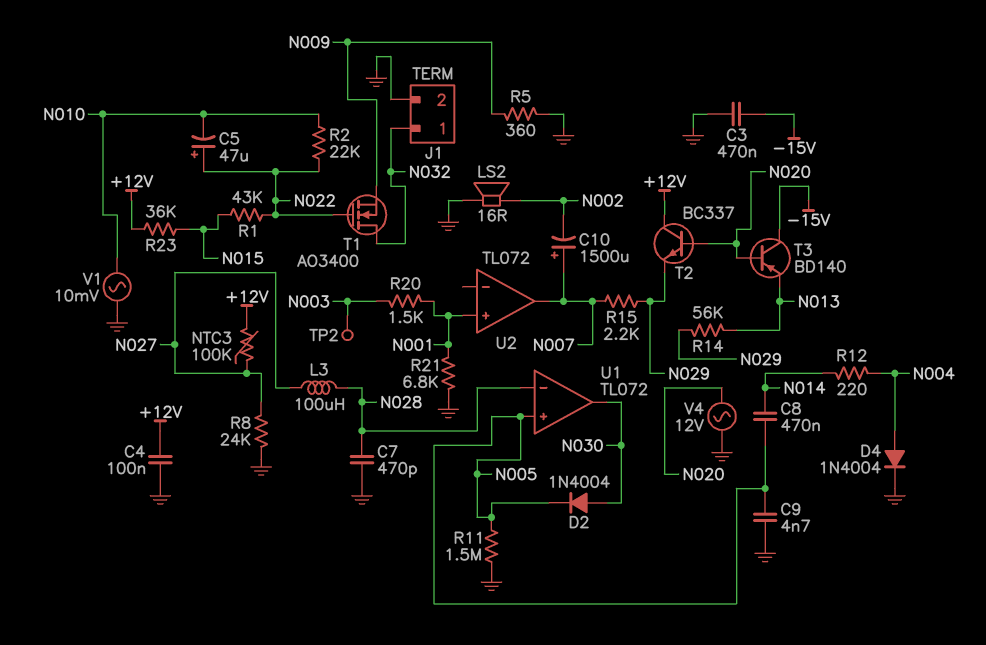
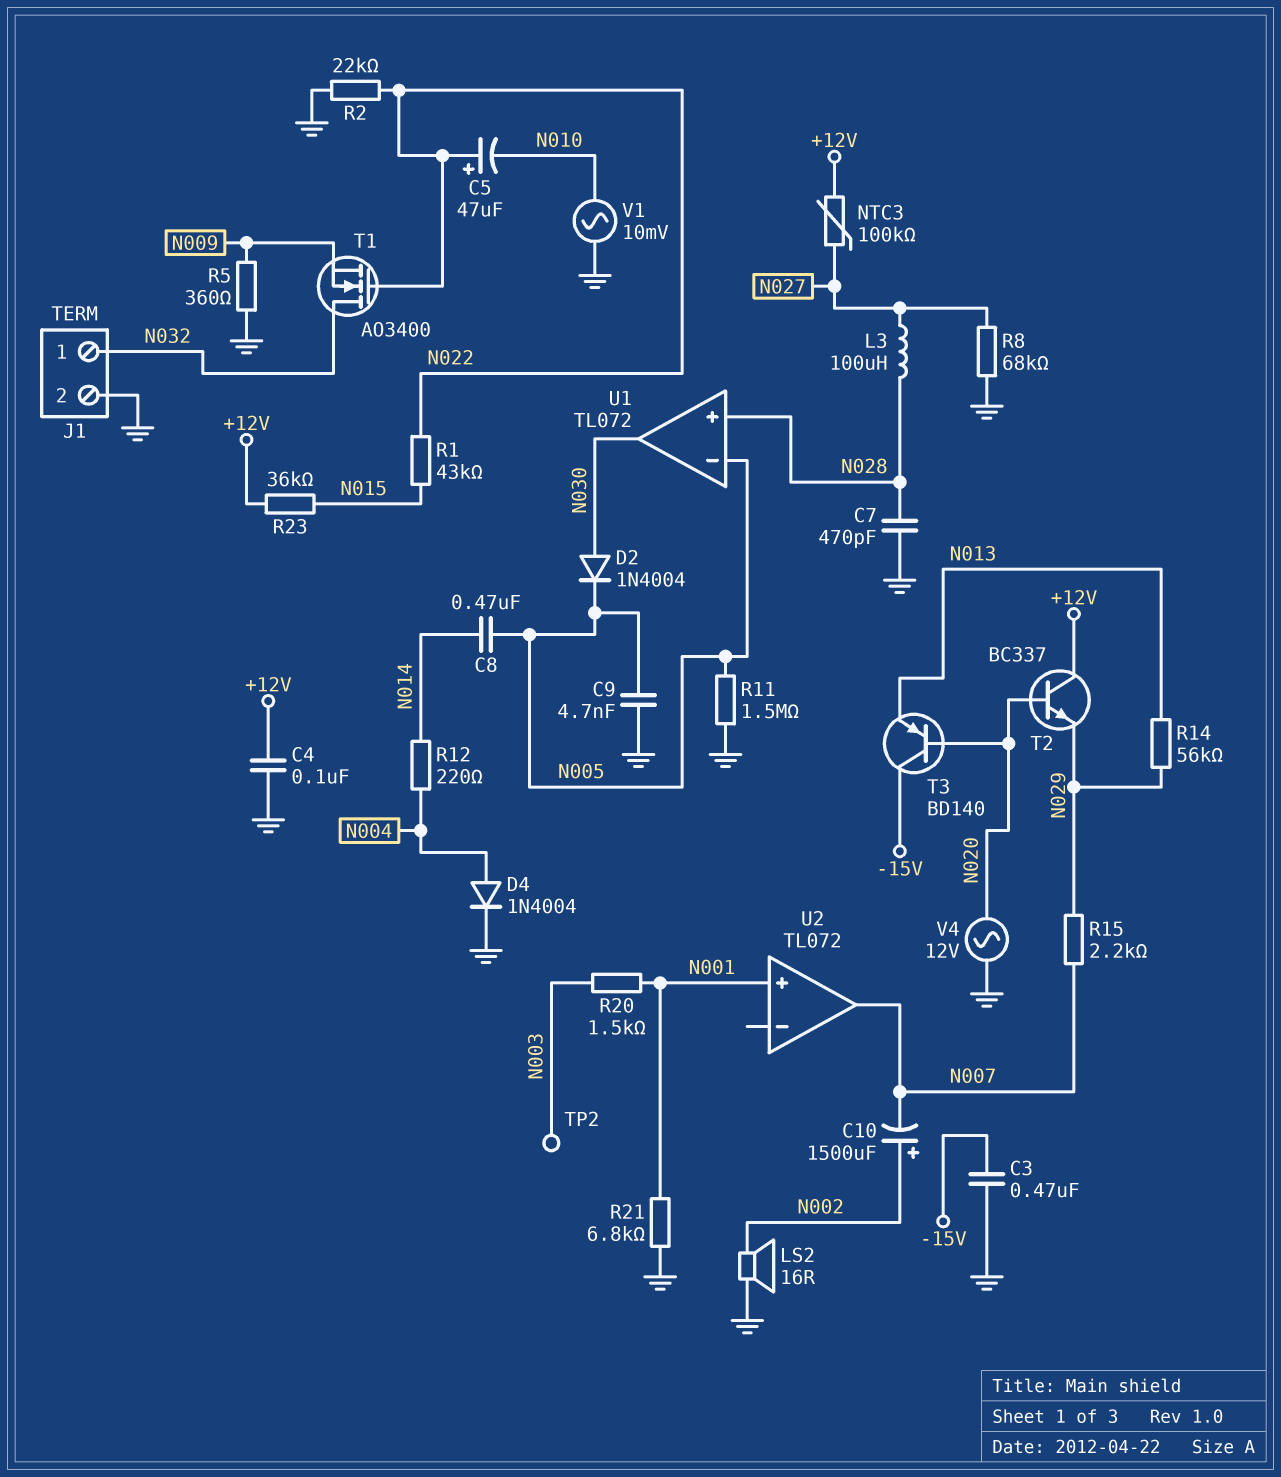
C10: 1500uF (plus N007, minus N002) -> 1500uF (plus N002, minus N007)
R2: 22k (N010, N022) -> 22k (GND, N022)
R8: 24k (GND, N027) -> 68k (GND, N027)
U1 pin in+: N005 -> N028
U1 pin in-: N028 -> N005

